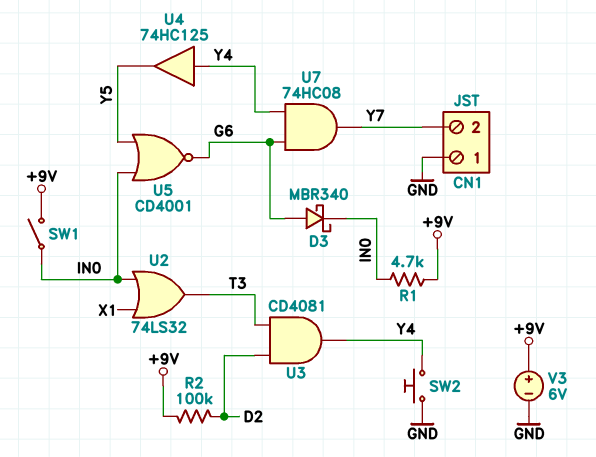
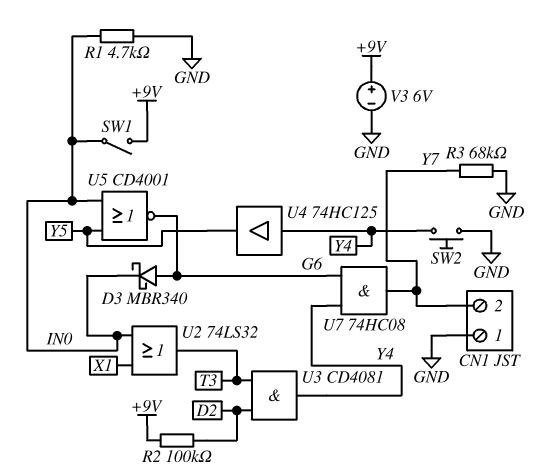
R1: 4.7k (+9V, IN0) -> 4.7k (GND, IN0)
R3: none -> 68k (GND, Y7)

